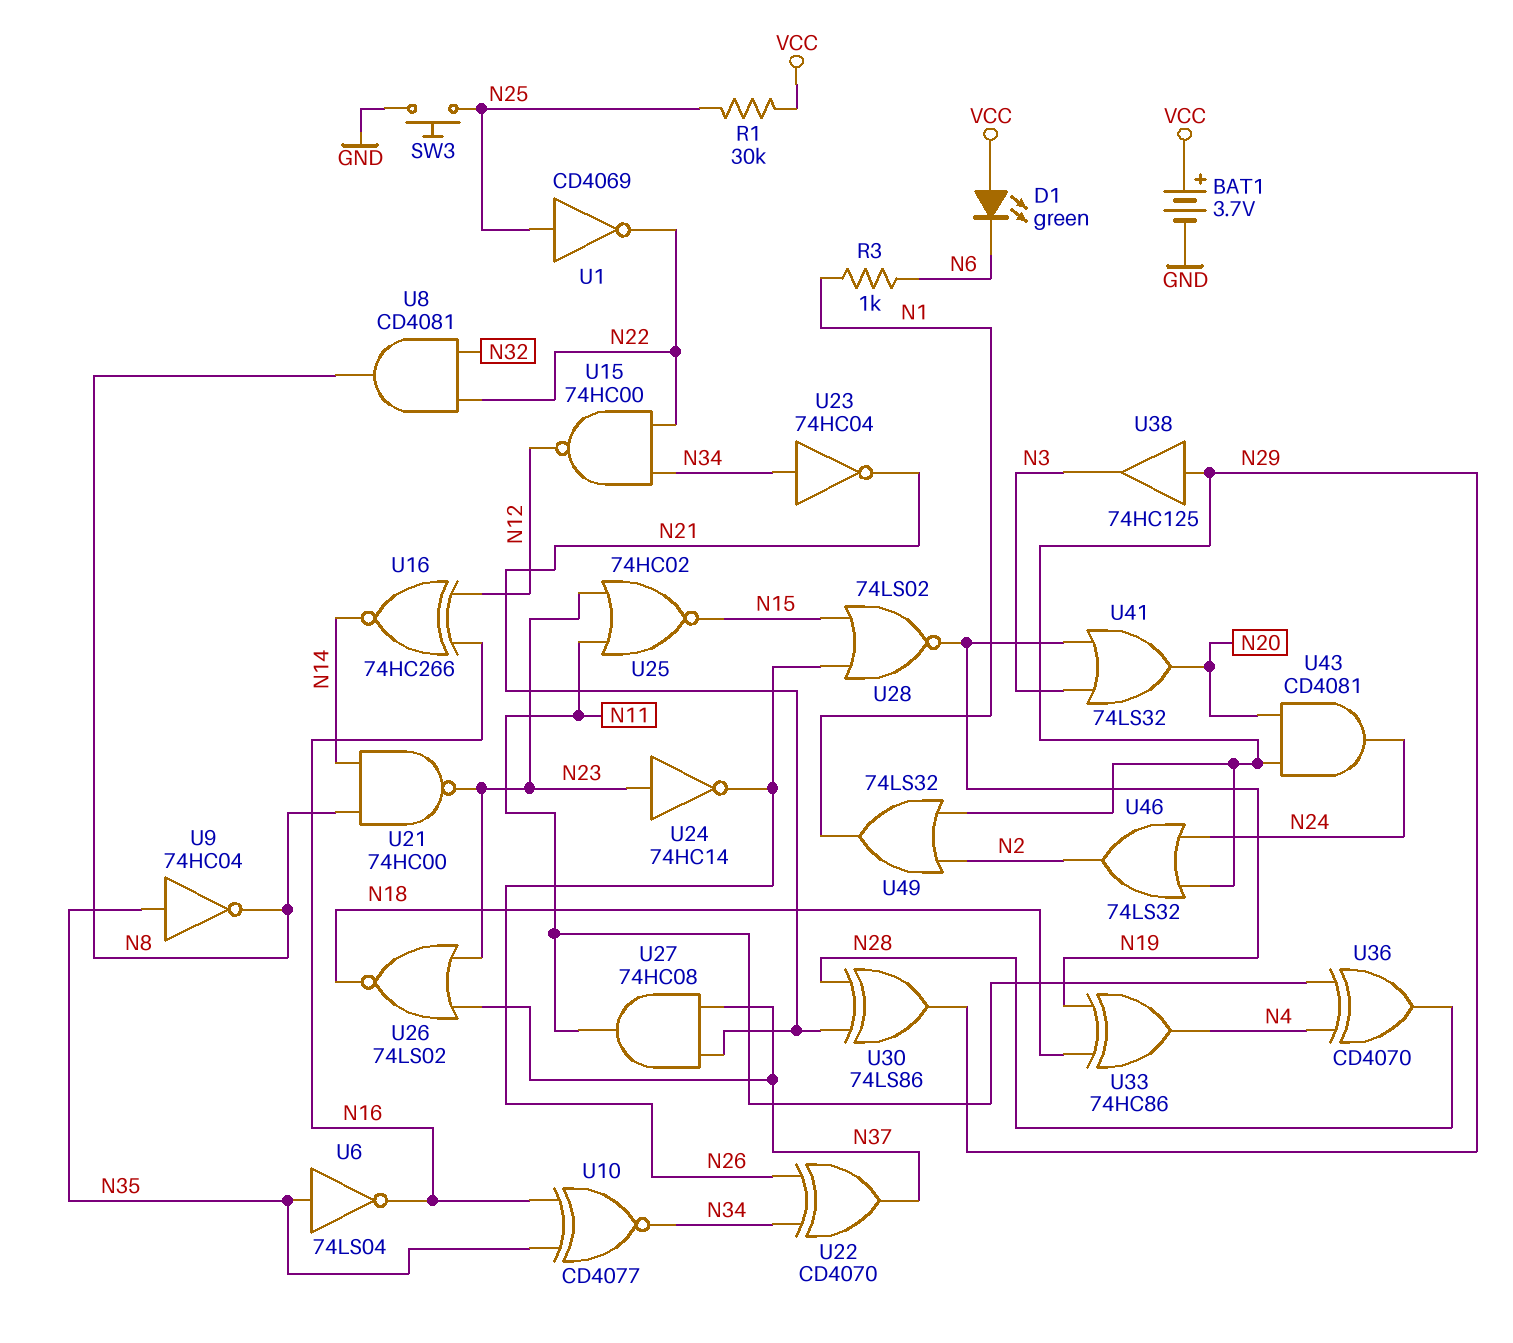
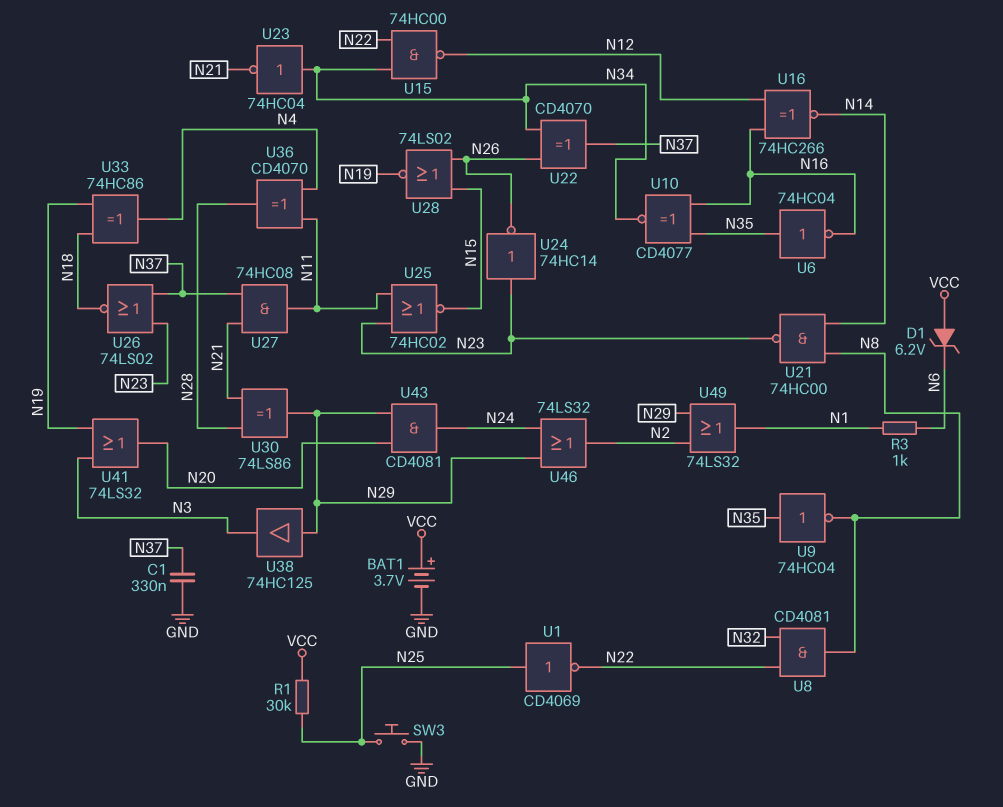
C1: none -> 330nF (GND, N37)
D1: LED green (A VCC, K N6) -> zener 6.2V (A VCC, K N6)
U6: NOT 74LS04 (in N35, out N16) -> NOT 74HC04 (in N35, out N16)

